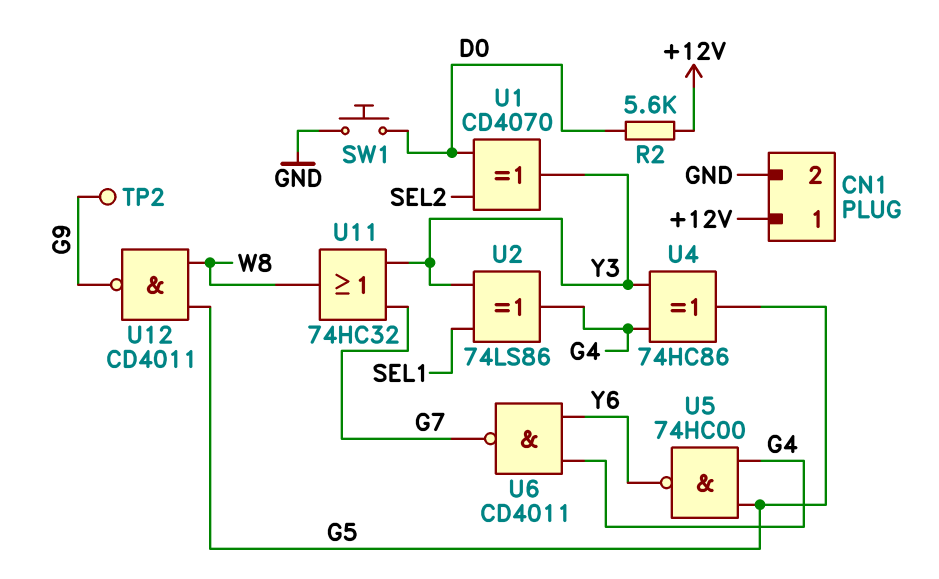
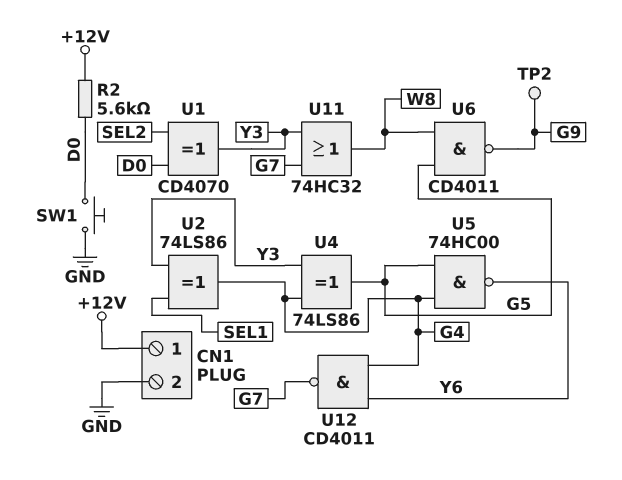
U4: XOR 74HC86 (in G4, in Y3, out G5) -> XOR 74LS86 (in G4, in Y3, out G5)
U6: NAND CD4011 (in G4, in Y6, out G7) -> NAND CD4011 (in G5, in W8, out G9)
U12: NAND CD4011 (in G5, in W8, out G9) -> NAND CD4011 (in G4, in Y6, out G7)

